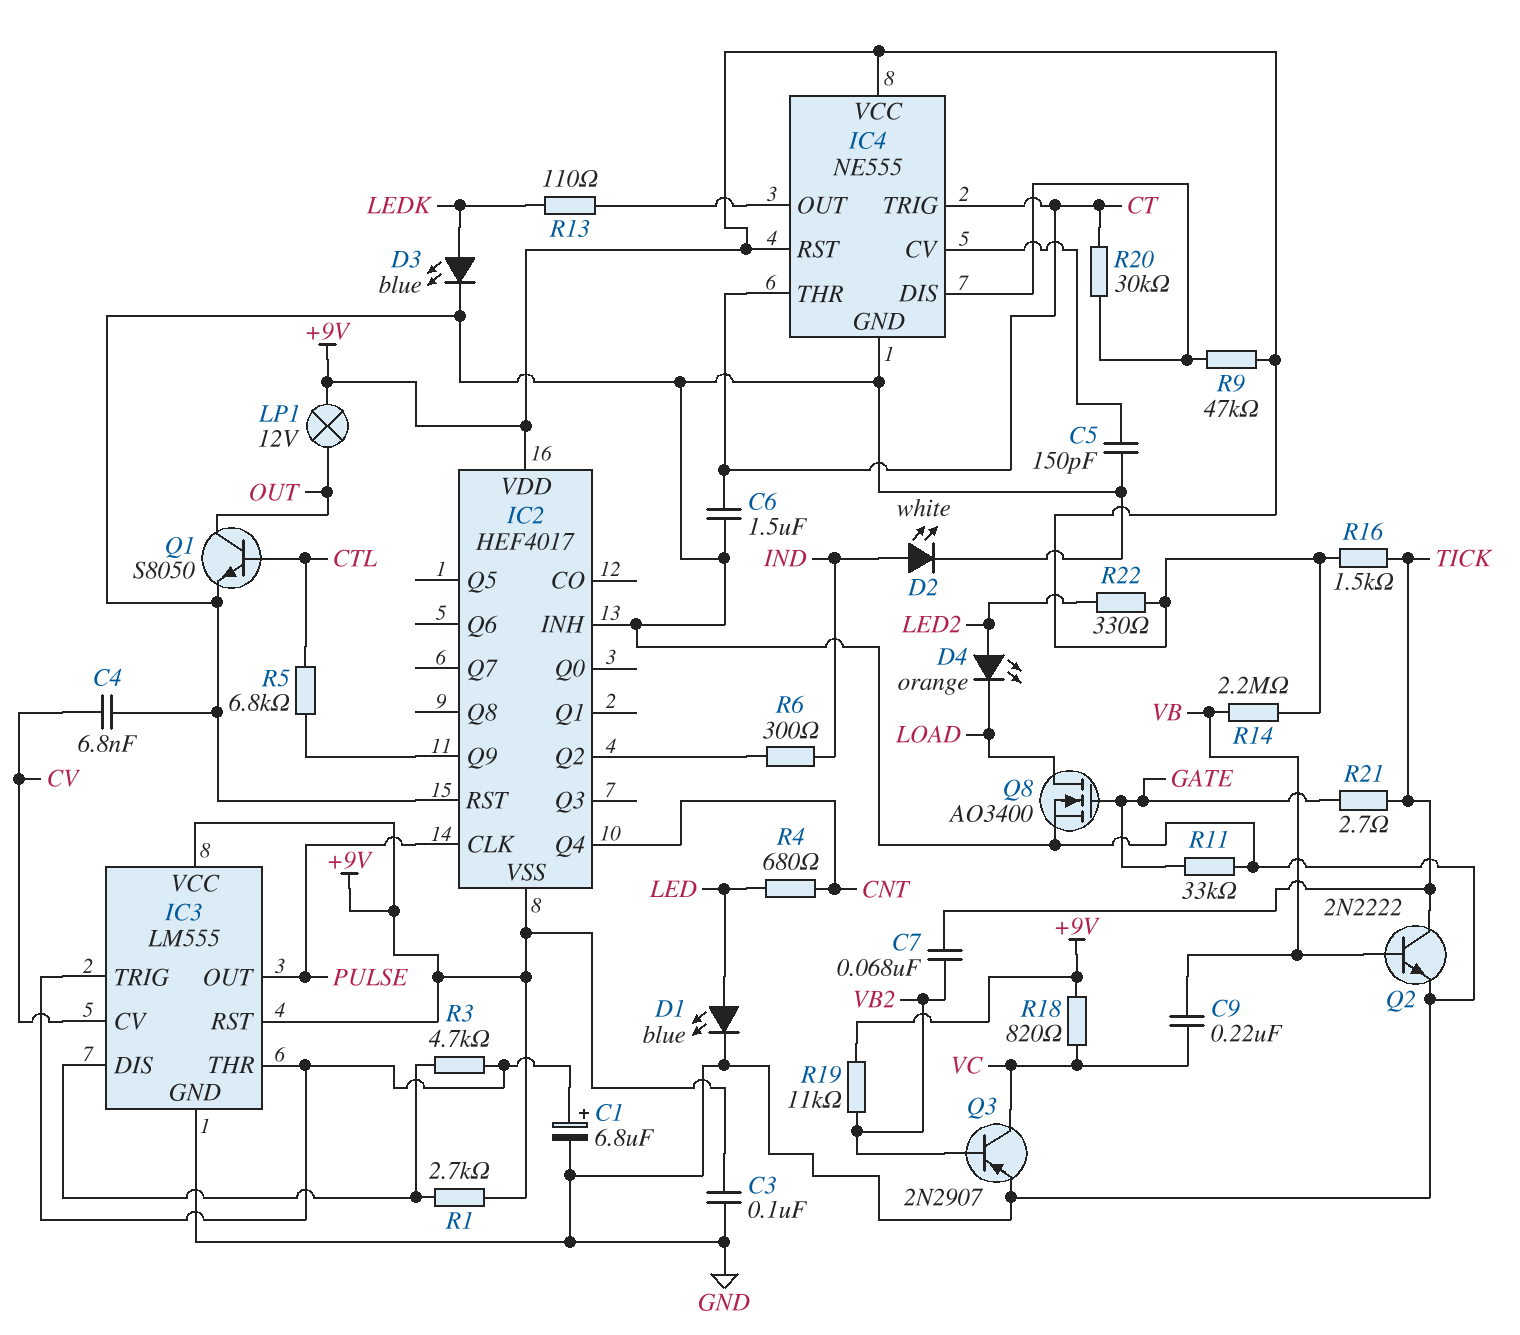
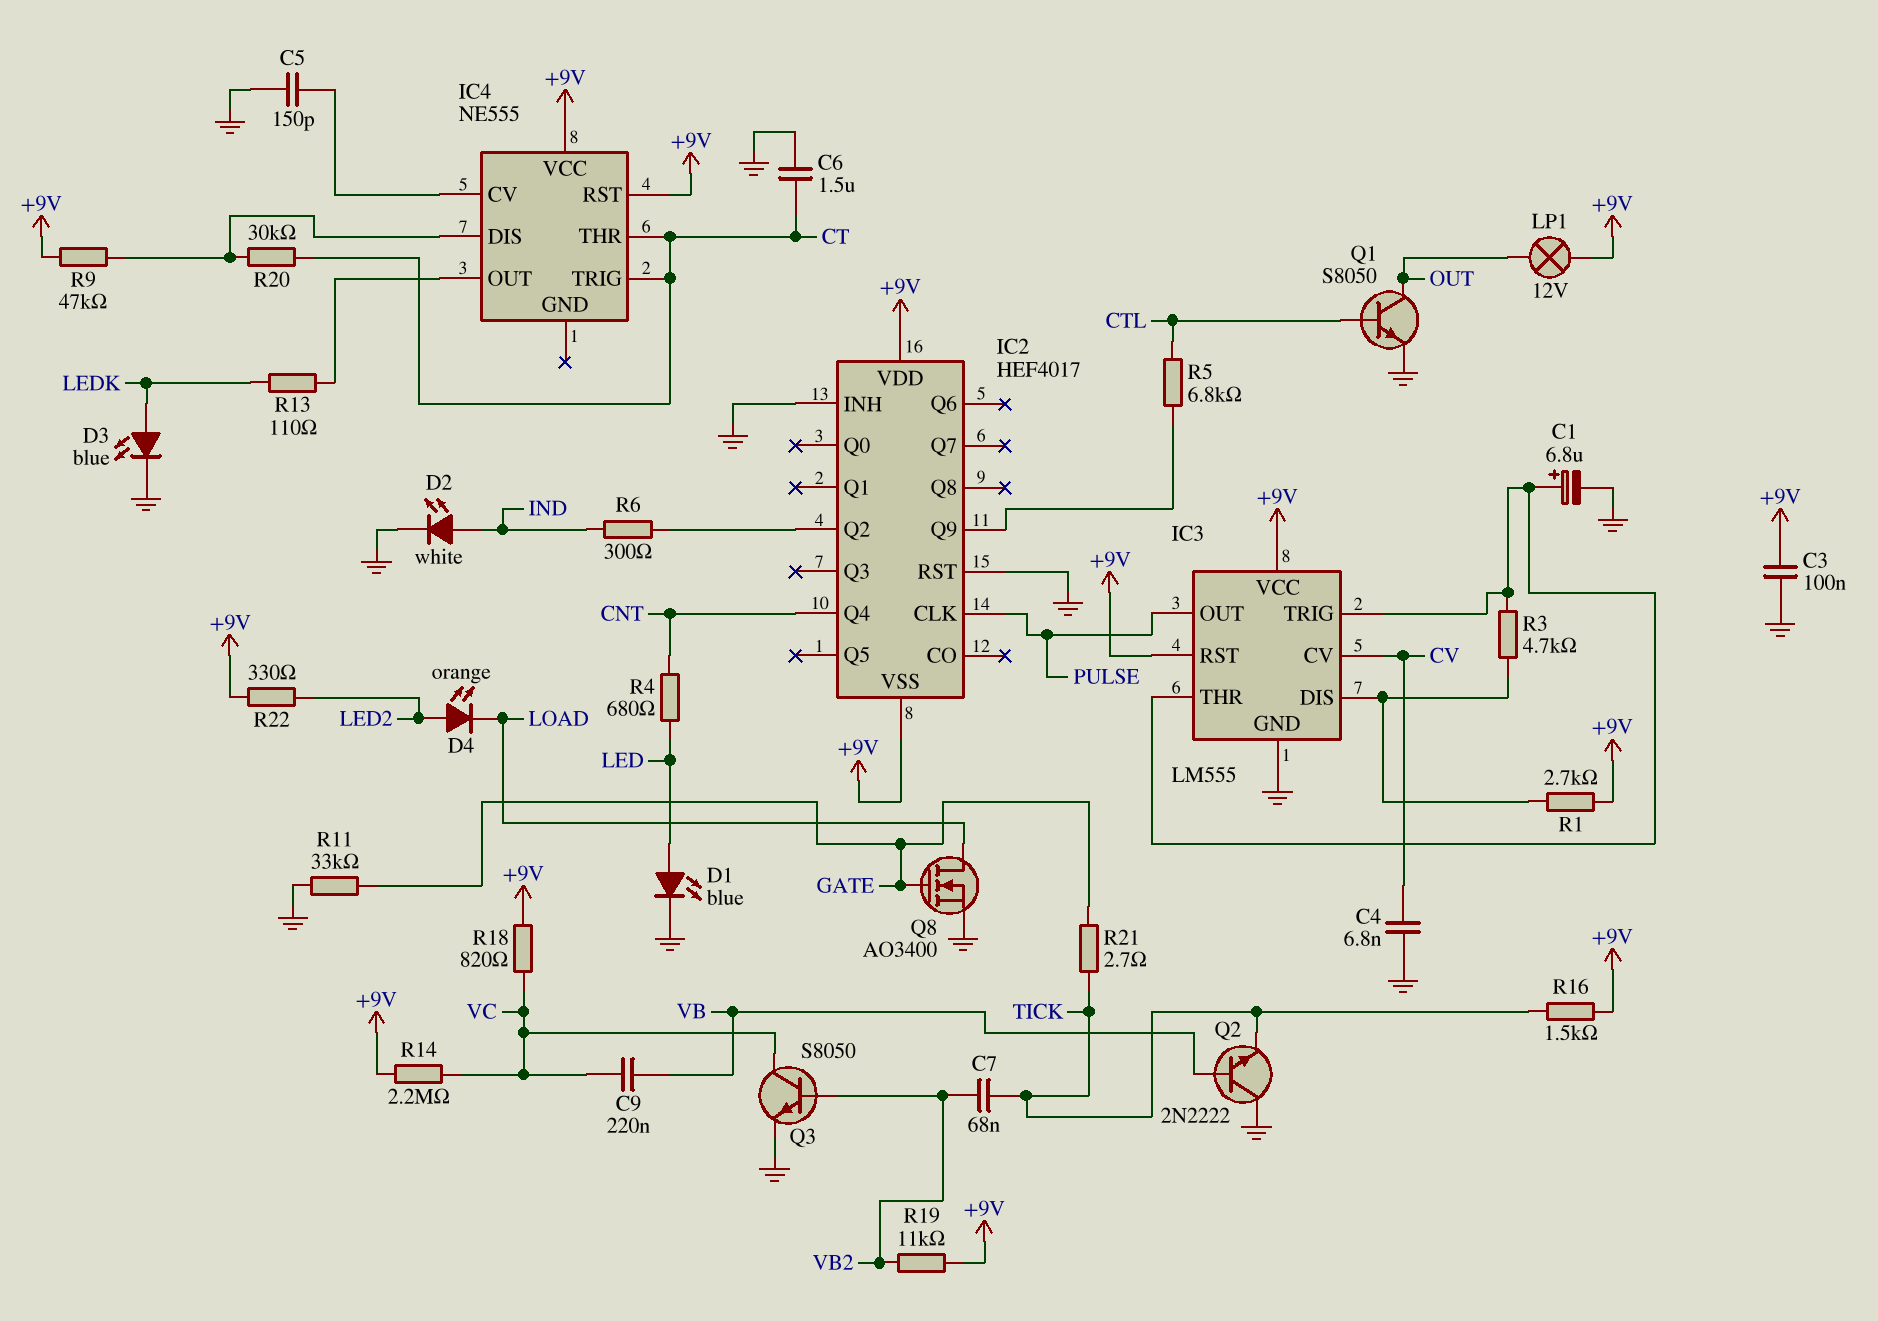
IC4 pin GND: GND -> none
Q2: NPN 2N2222 (B VB, C TICK, E GND) -> NPN 2N2222 (B VB, C GND, E TICK)
Q3: PNP 2N2907 (B VB2, C VC, E GND) -> NPN S8050 (B VB2, C VC, E GND)
R14: 2.2M (+9V, VB) -> 2.2M (+9V, VC)

